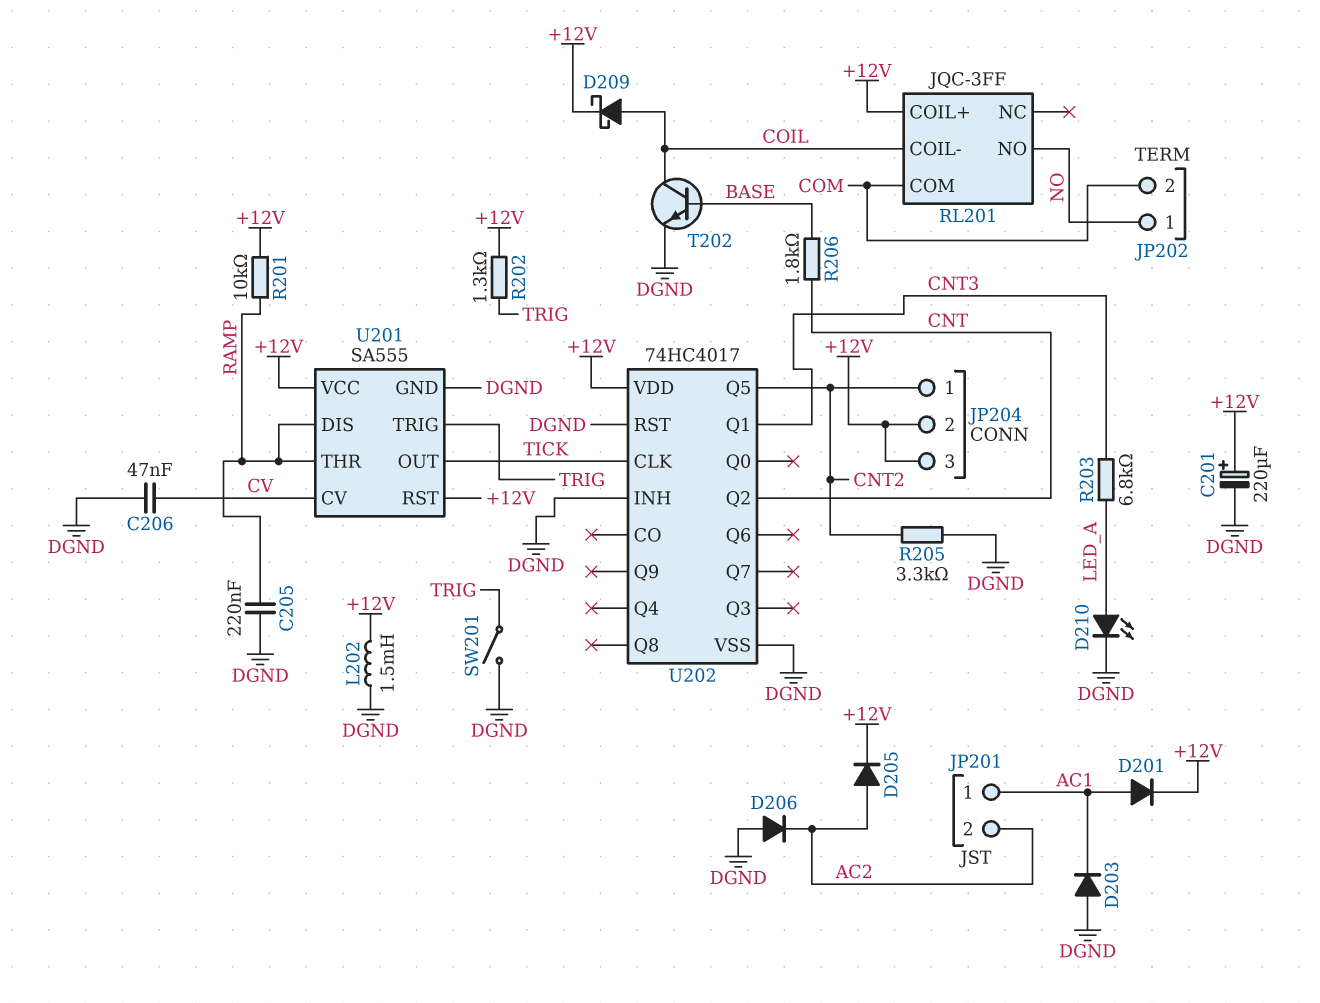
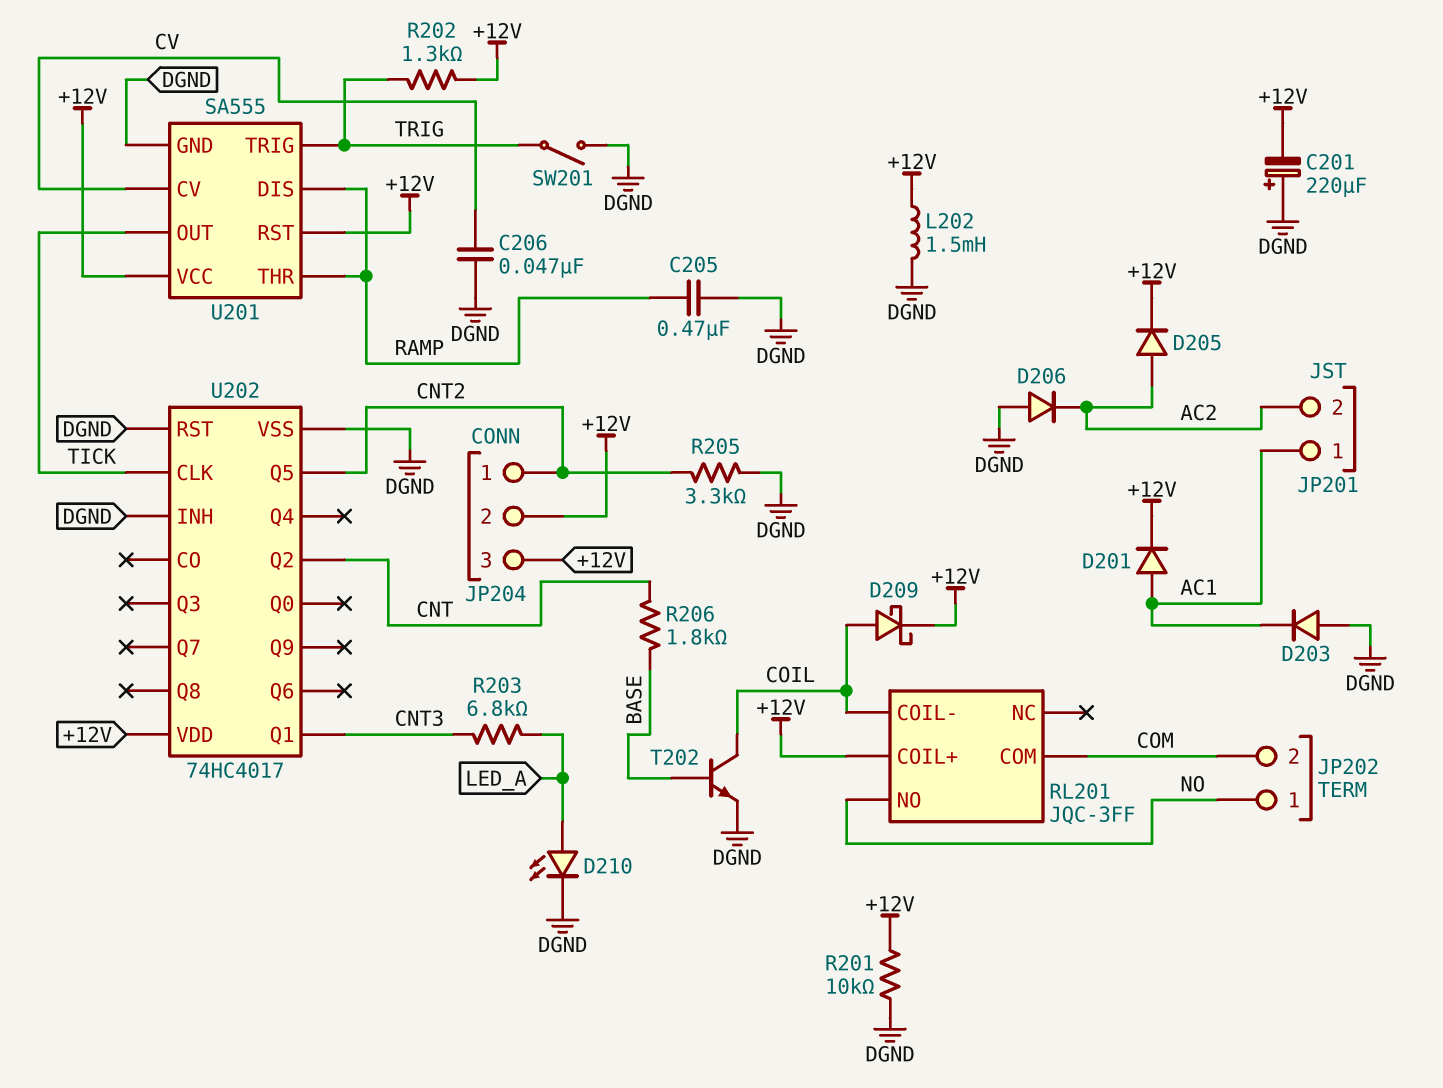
C201: 220uF (plus +12V, minus DGND) -> 220uF (plus DGND, minus +12V)
C205: 220nF (DGND, RAMP) -> 470nF (DGND, RAMP)
R201: 10k (+12V, RAMP) -> 10k (+12V, DGND)

